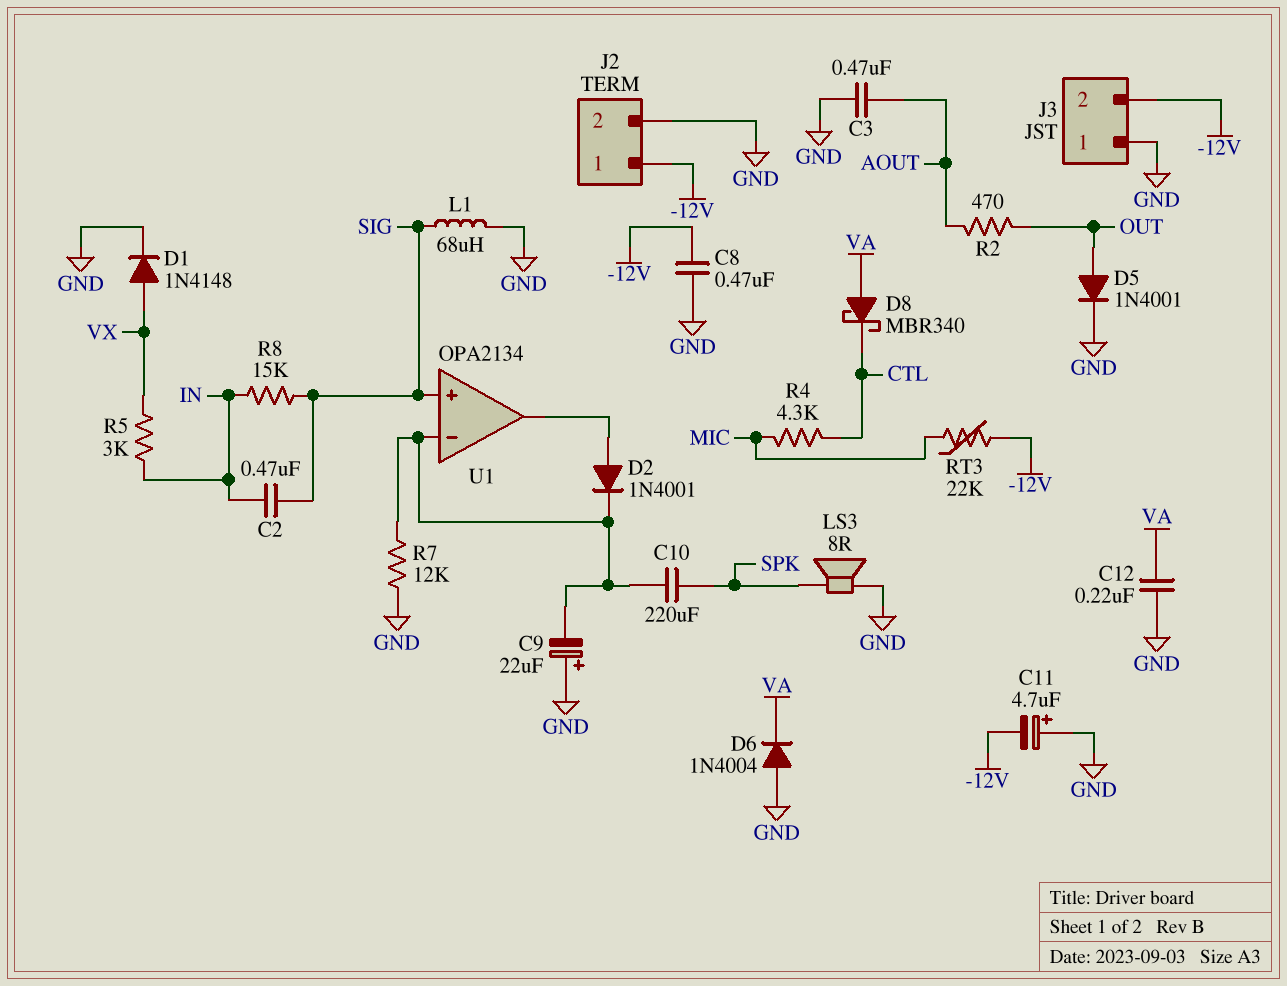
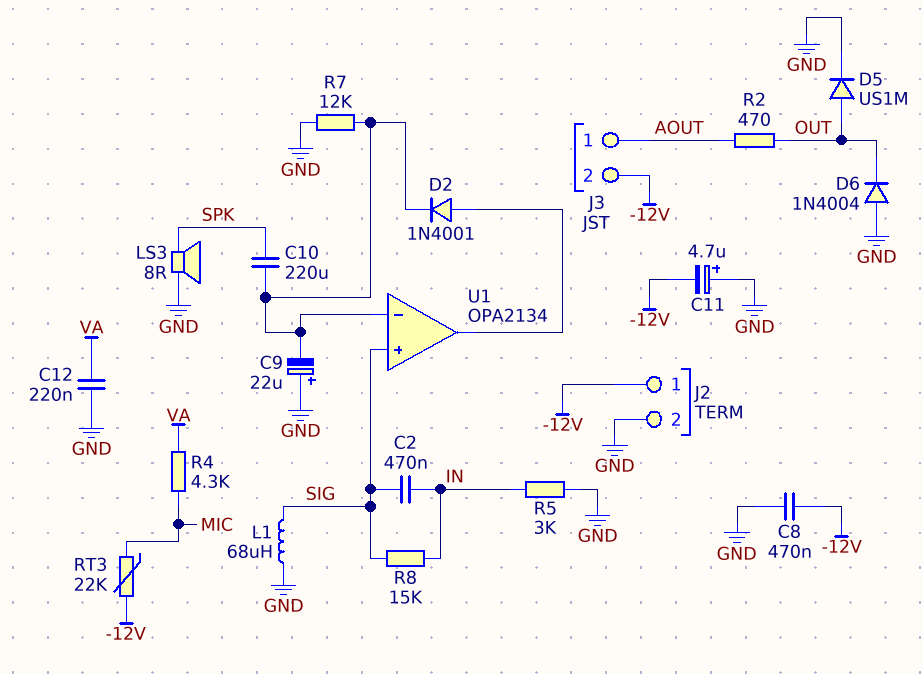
C3: 470nF (AOUT, GND) -> none
D1: diode 1N4148 (A VX, K GND) -> none
D5: diode 1N4001 (A OUT, K GND) -> diode US1M (A OUT, K GND)
D6: diode 1N4004 (A GND, K VA) -> diode 1N4004 (A GND, K OUT)
D8: schottky MBR340 (A VA, K CTL) -> none
J3 pin 1: GND -> AOUT
R4: 4.3k (CTL, MIC) -> 4.3k (MIC, VA)
R5: 3k (IN, VX) -> 3k (GND, IN)

